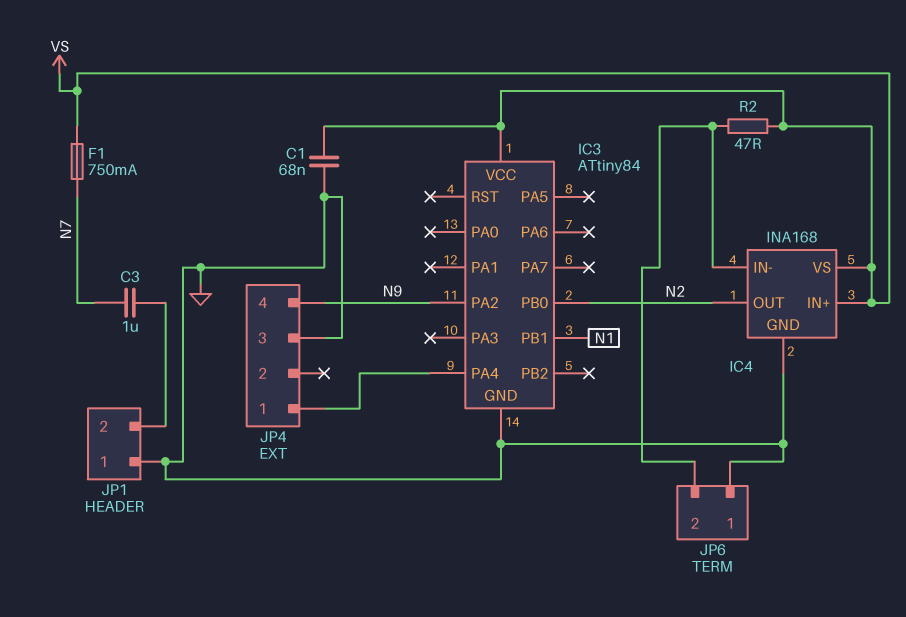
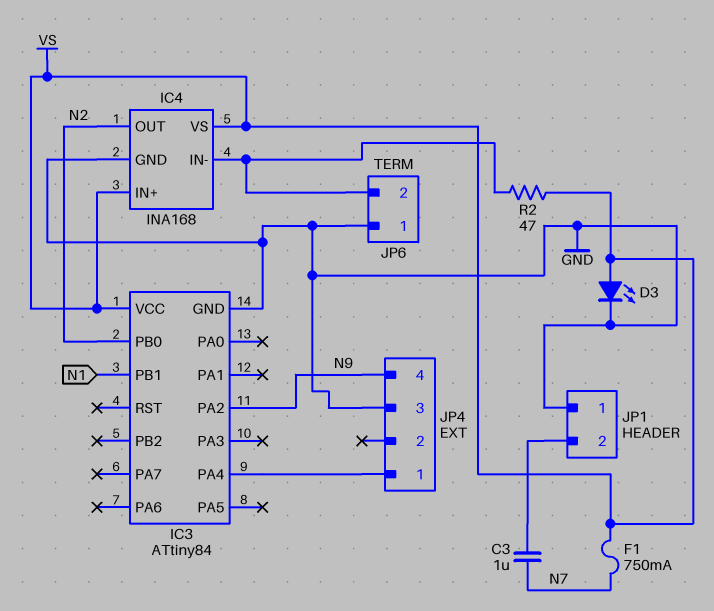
C1: 68nF (GND, VS) -> none
D3: none -> LED (A VS, K GND)

